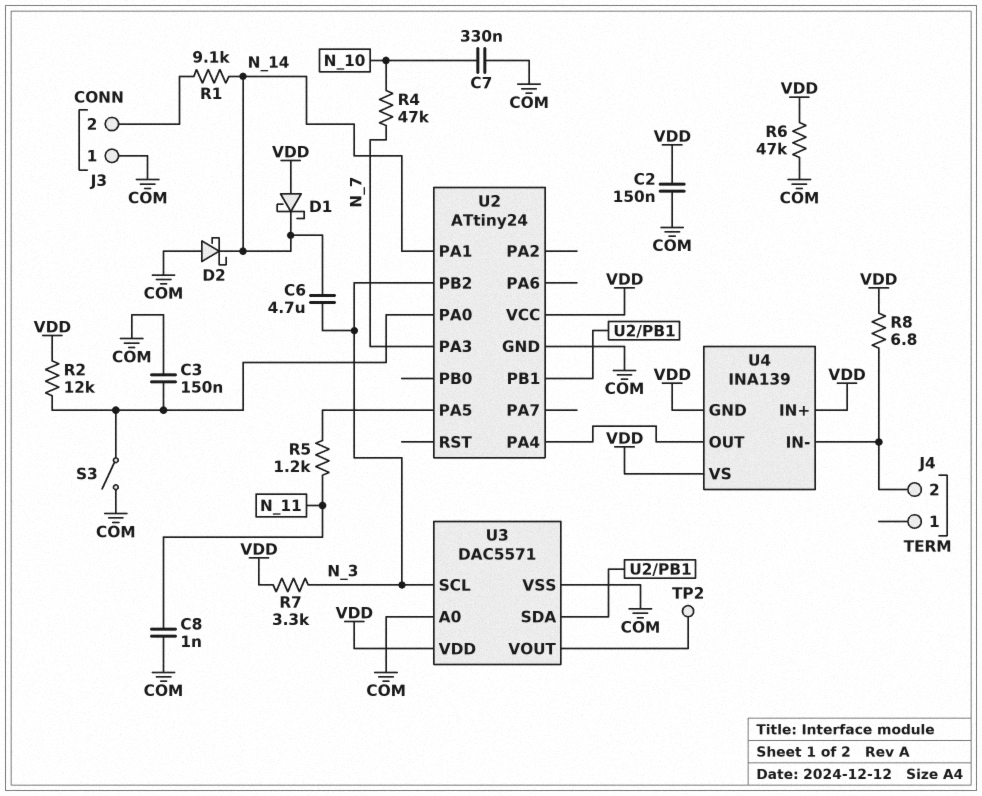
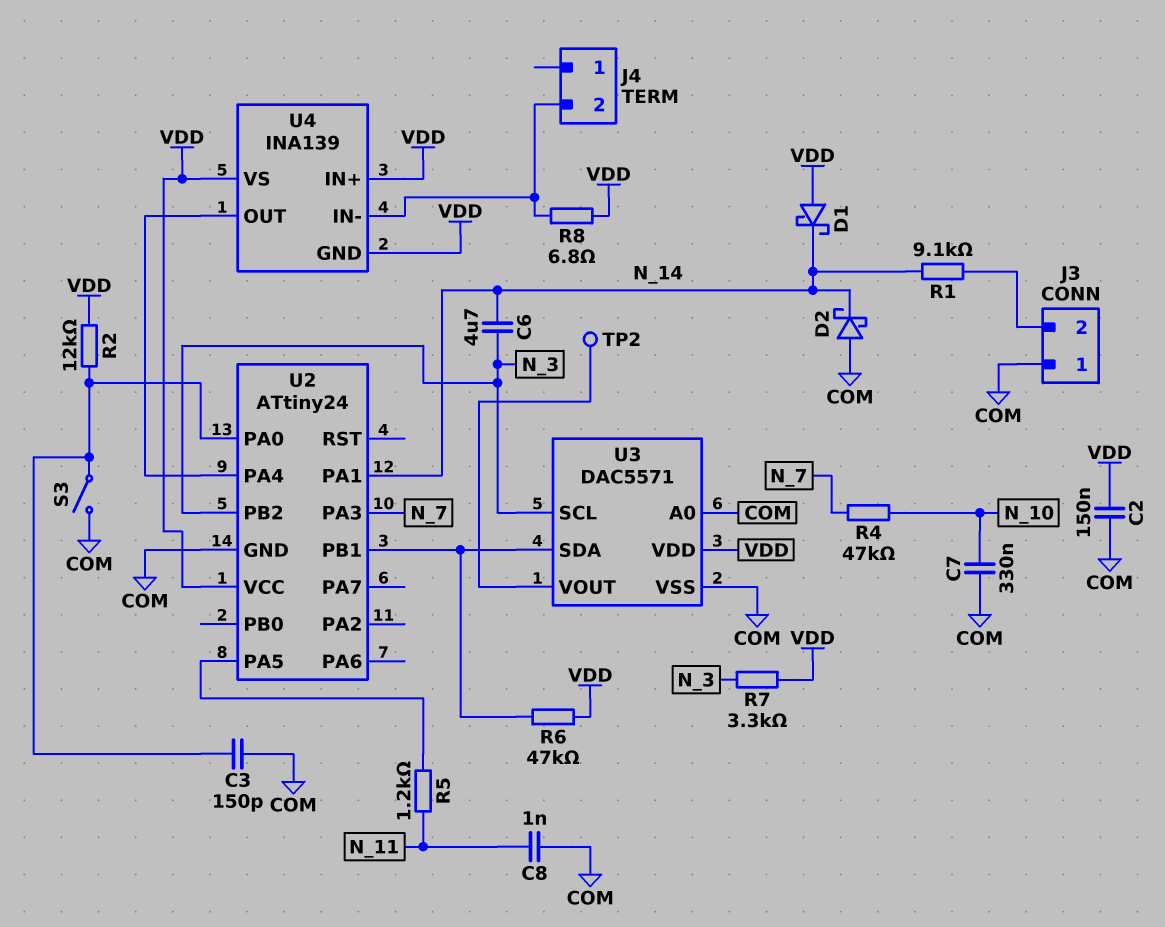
C3: 150nF (COM, U2/PA0) -> 150pF (COM, U2/PA0)
R6: 47k (COM, VDD) -> 47k (U2/PB1, VDD)

